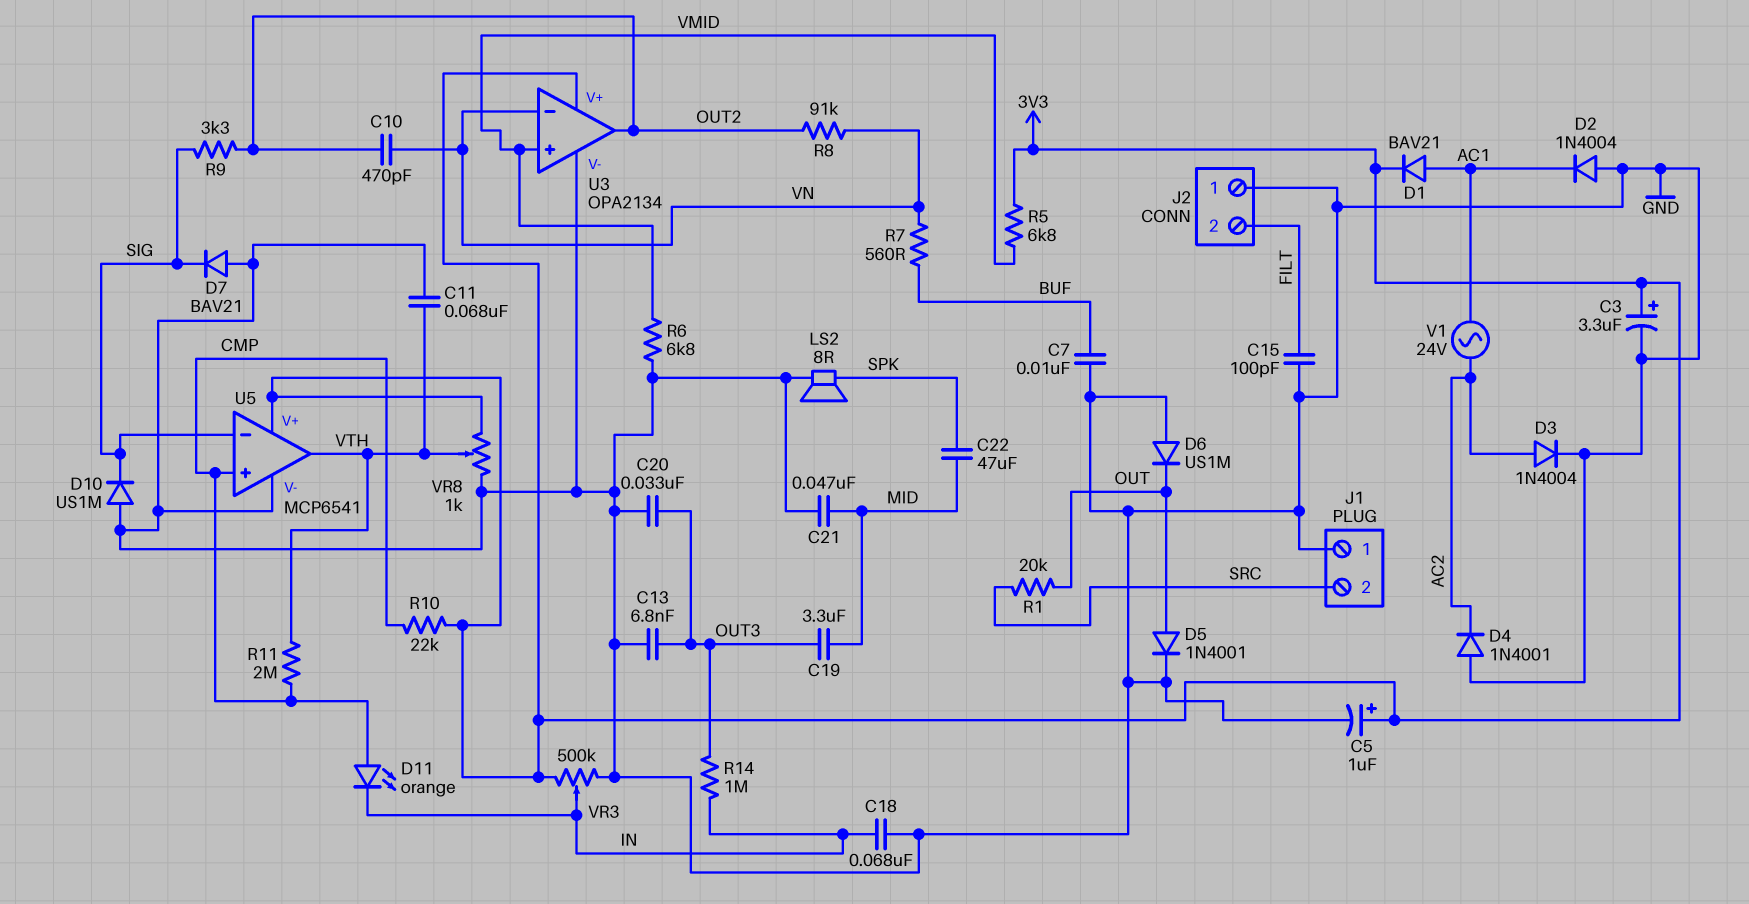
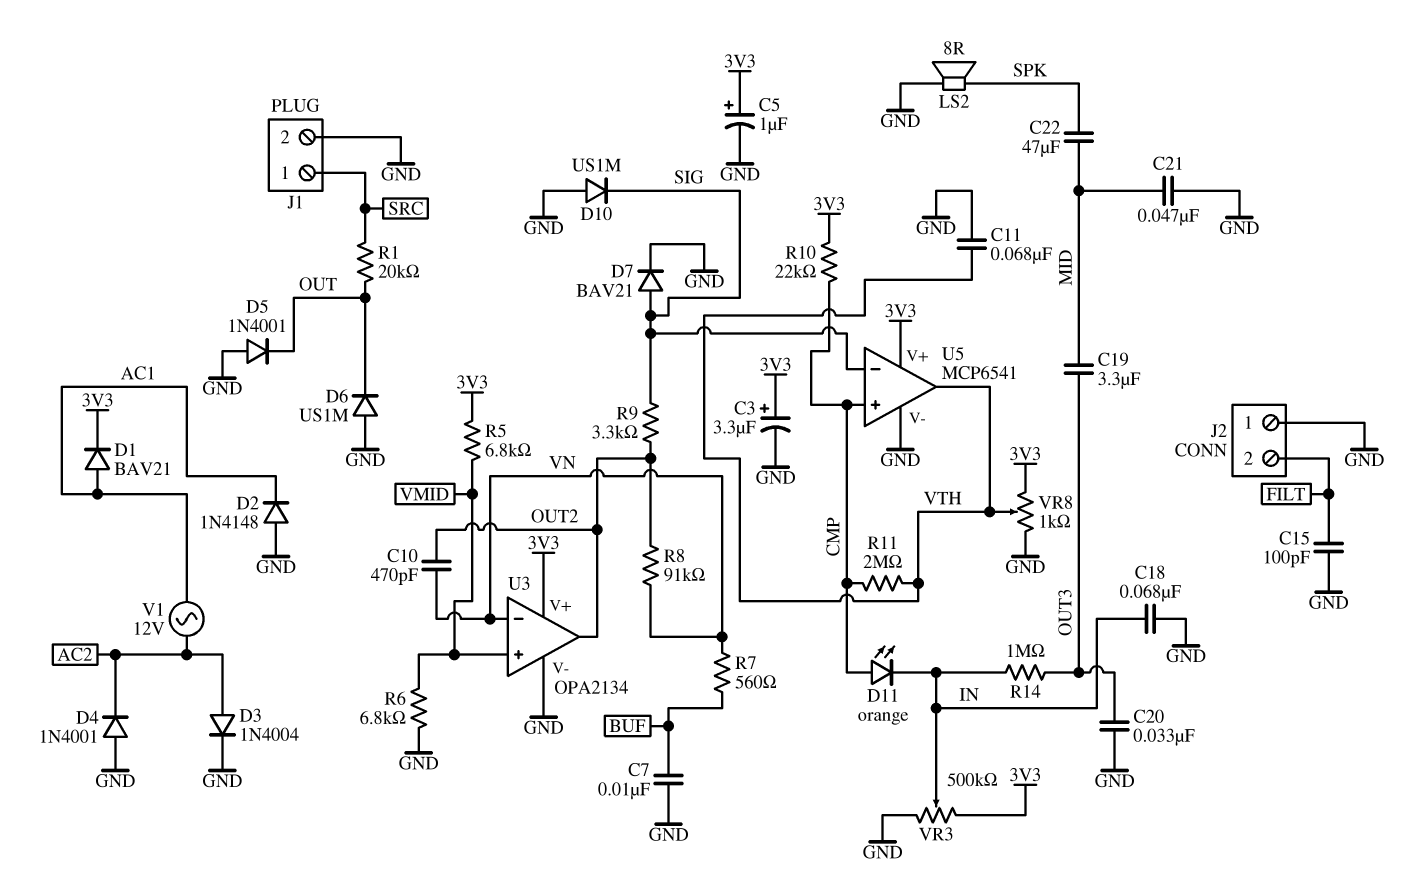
C13: 6.8nF (GND, OUT3) -> none
D2: diode 1N4004 (A GND, K AC1) -> diode 1N4148 (A GND, K AC1)
D5: diode 1N4001 (A OUT, K GND) -> diode 1N4001 (A GND, K OUT)
D7: diode BAV21 (A GND, K SIG) -> diode BAV21 (A SIG, K GND)
J1 pin 1: GND -> SRC
J1 pin 2: SRC -> GND
V1: AC 24V (AC1, AC2) -> AC 12V (AC1, AC2)

